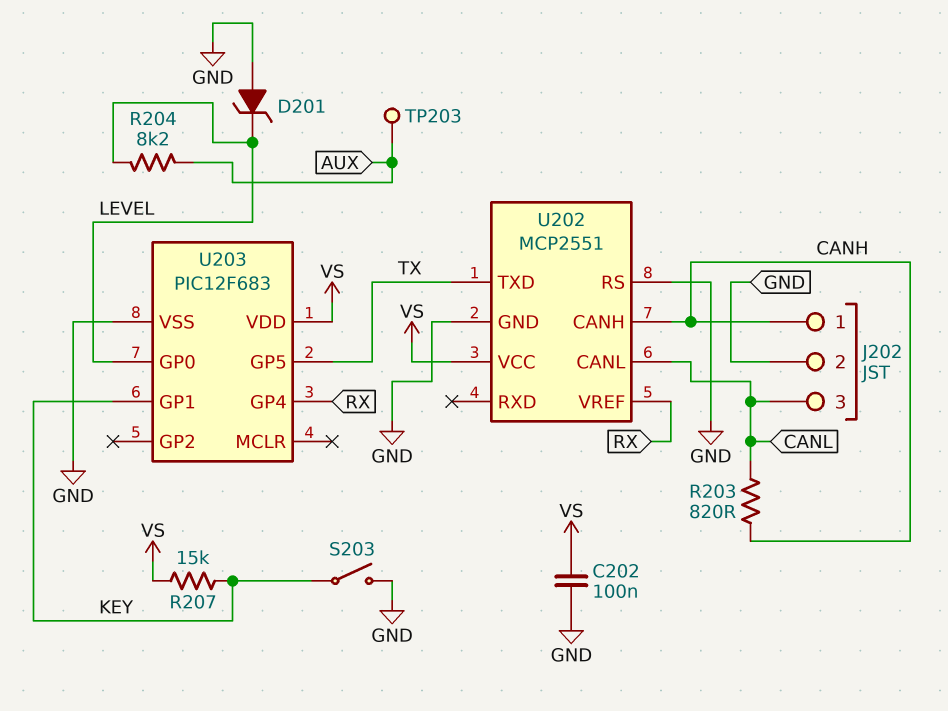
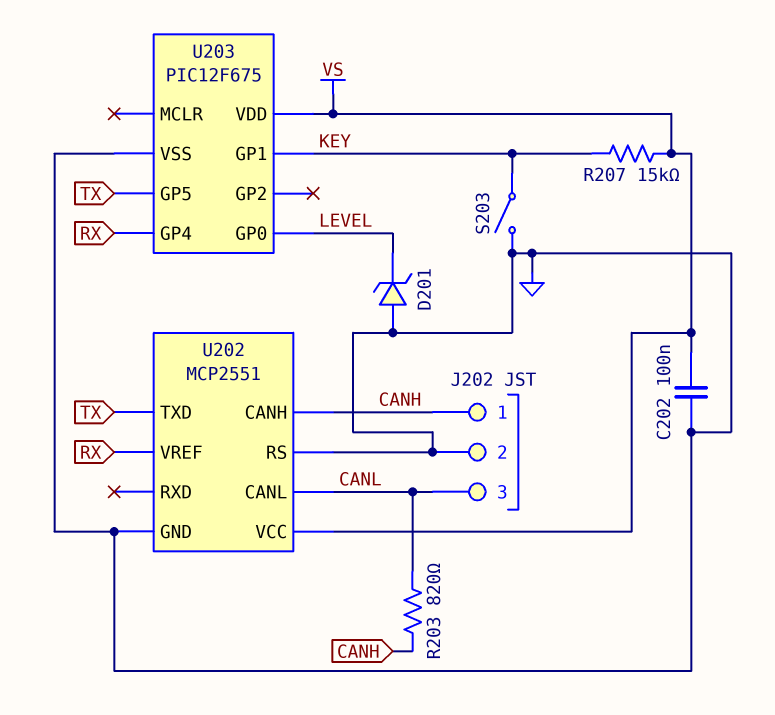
R204: 8.2k (AUX, LEVEL) -> none
TP203: test point (AUX) -> none
U203: PIC12F683 -> PIC12F675

